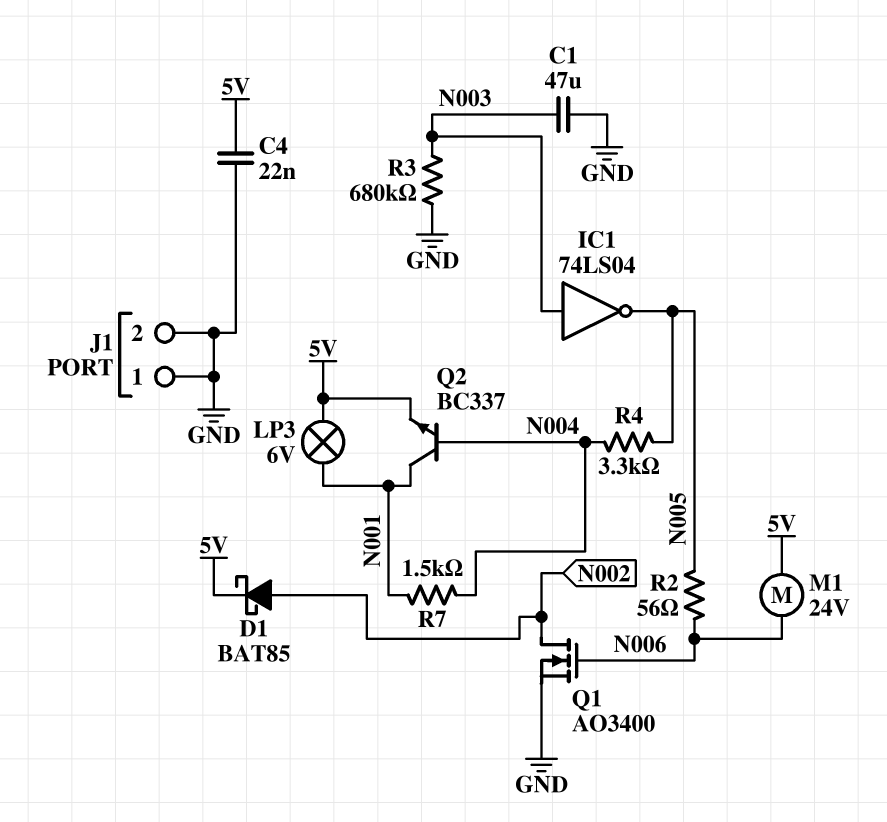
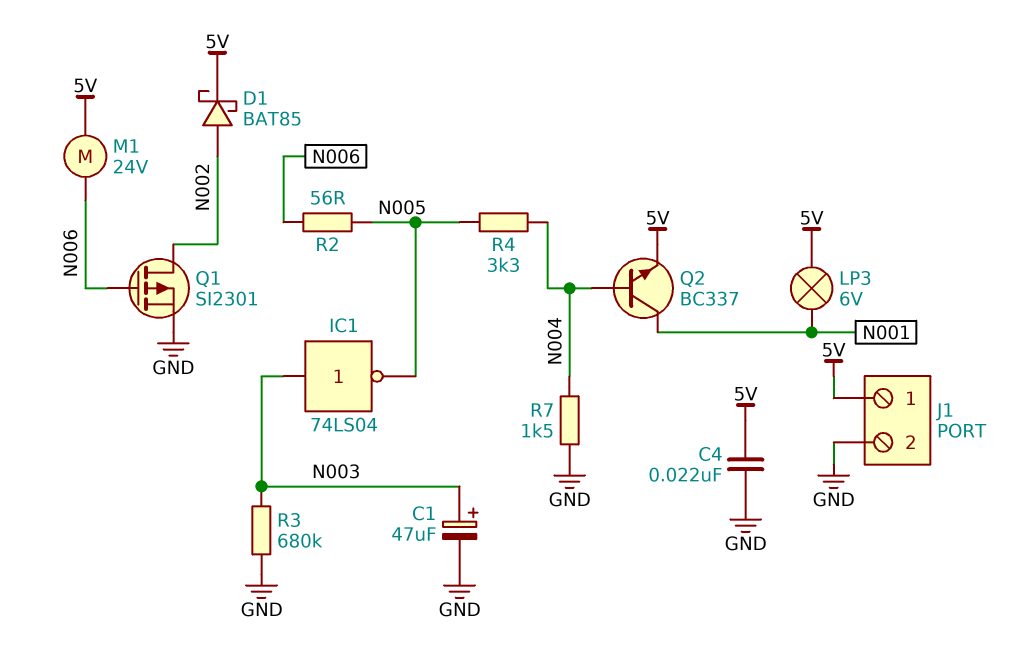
C1: 47uF (GND, N003) -> 47uF (plus N003, minus GND)
J1 pin 1: GND -> 5V
Q1: NMOS AO3400 (G N006, D N002, S GND) -> PMOS SI2301 (G N006, D N002, S GND)
R7: 1.5k (N001, N004) -> 1.5k (GND, N004)

